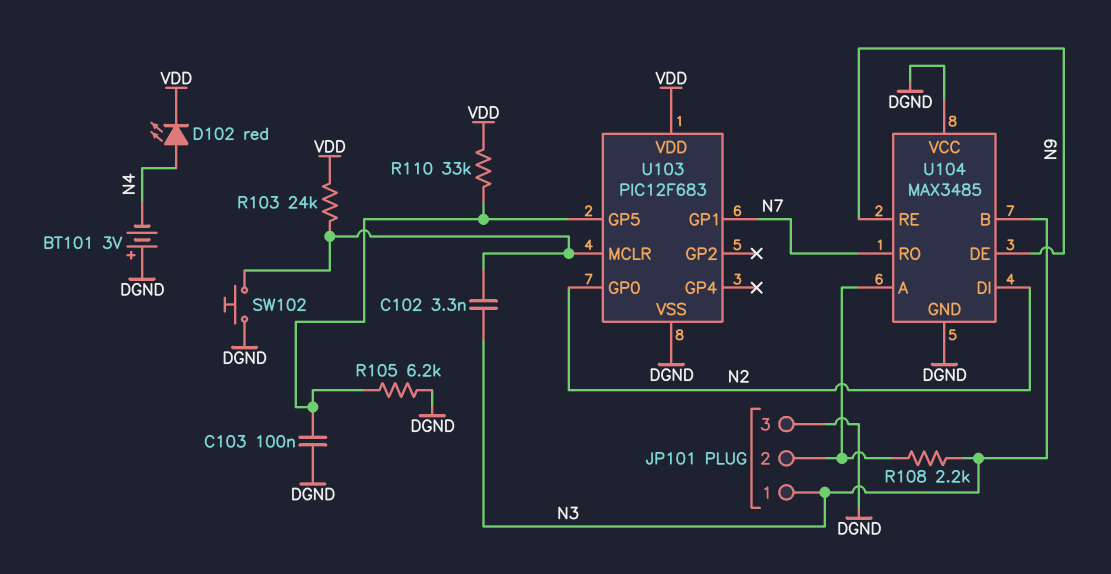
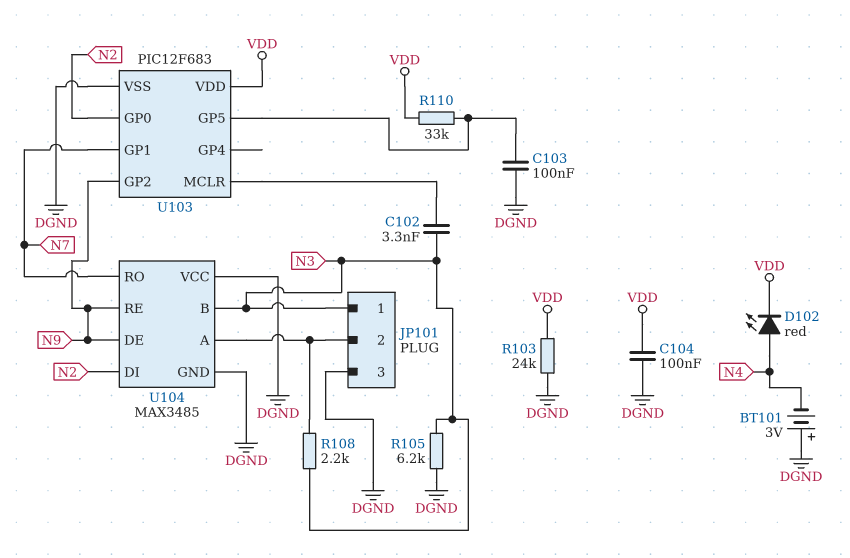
C104: none -> 100nF (DGND, VDD)
R103: 24k (U103/MCLR, VDD) -> 24k (DGND, VDD)
R105: 6.2k (DGND, U103/GP5) -> 6.2k (DGND, N3)
SW102: button (DGND, U103/MCLR) -> none
U103 pin GP2: none -> N9

